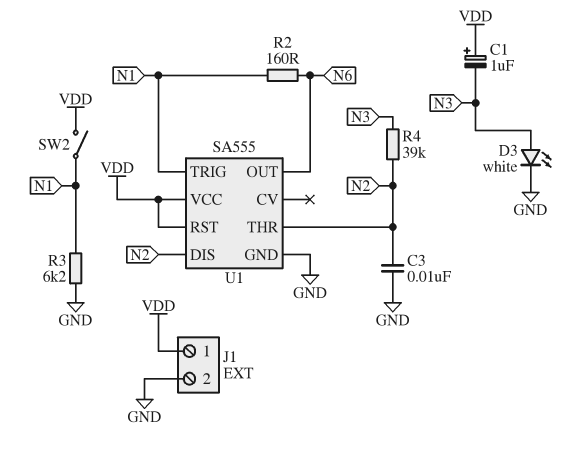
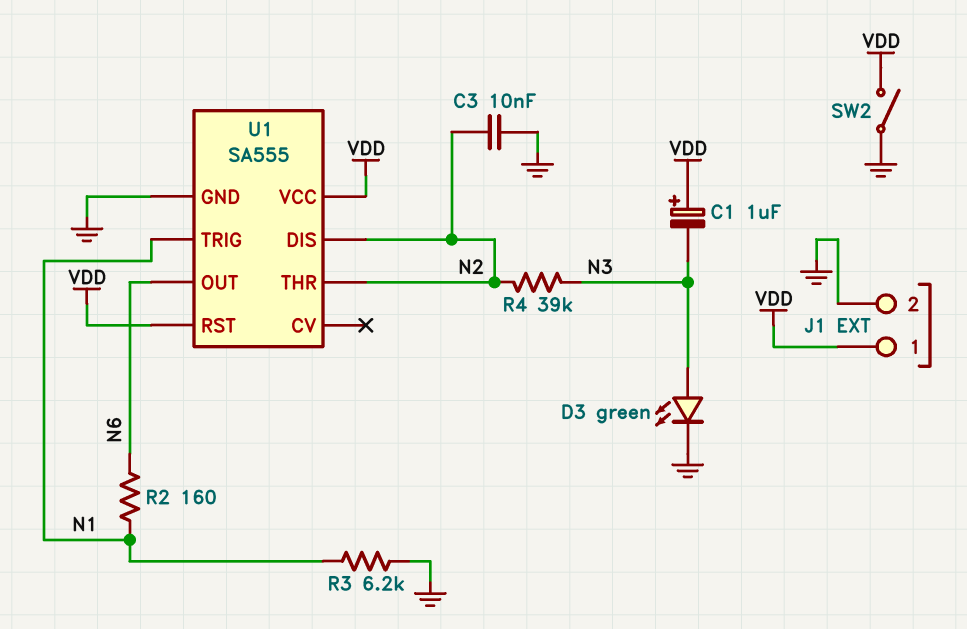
D3: LED white (A N3, K GND) -> LED green (A N3, K GND)
SW2: switch (N1, VDD) -> switch (GND, VDD)

